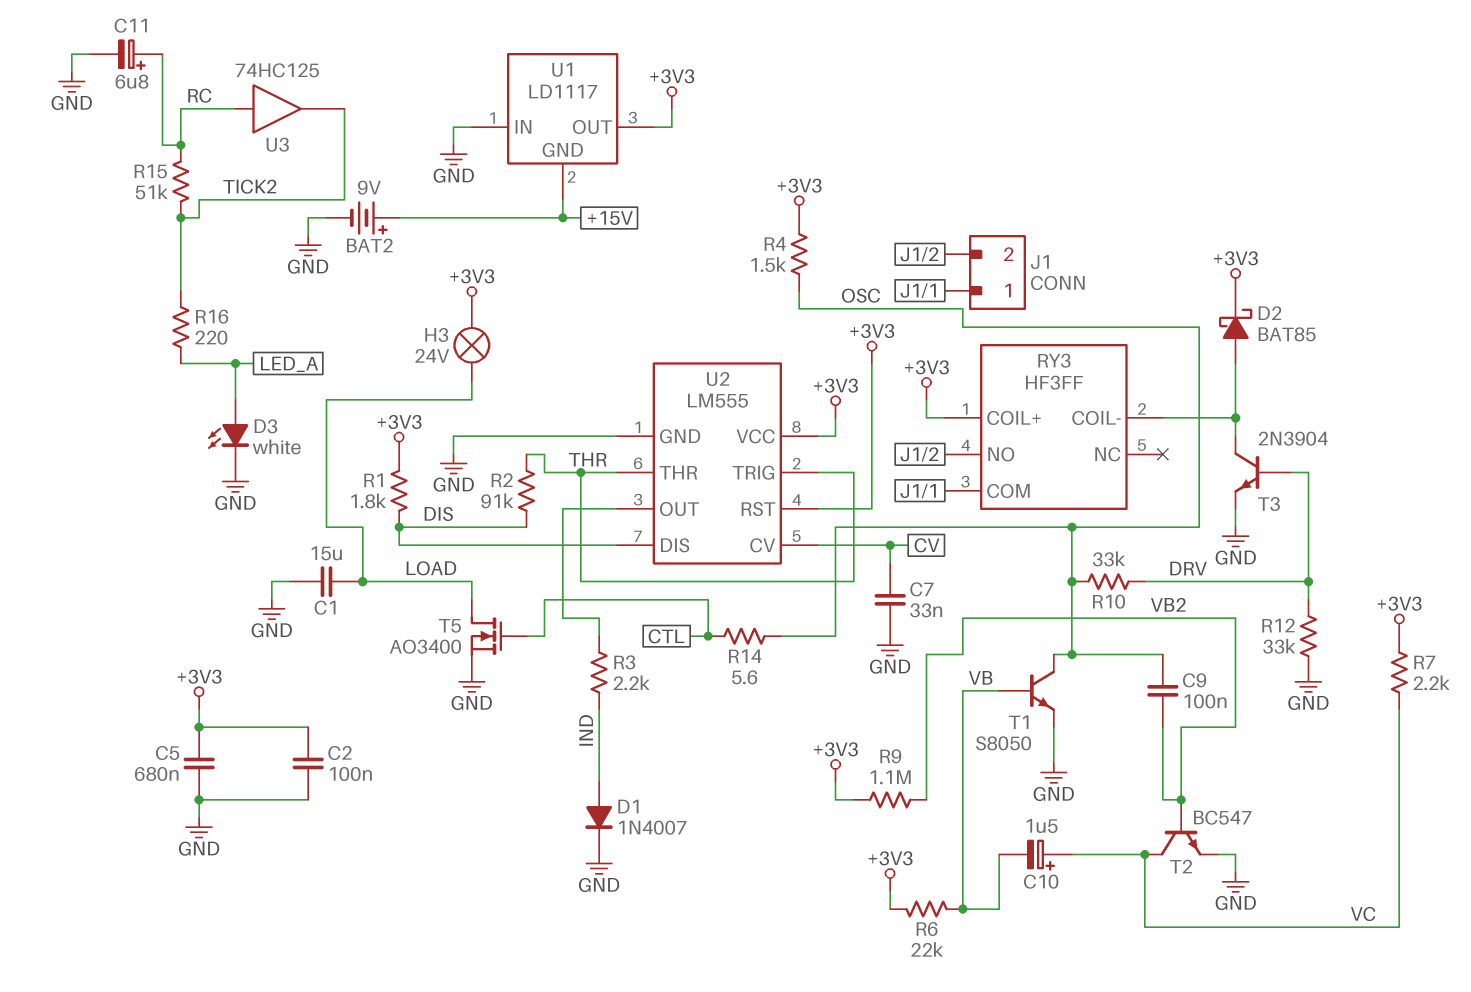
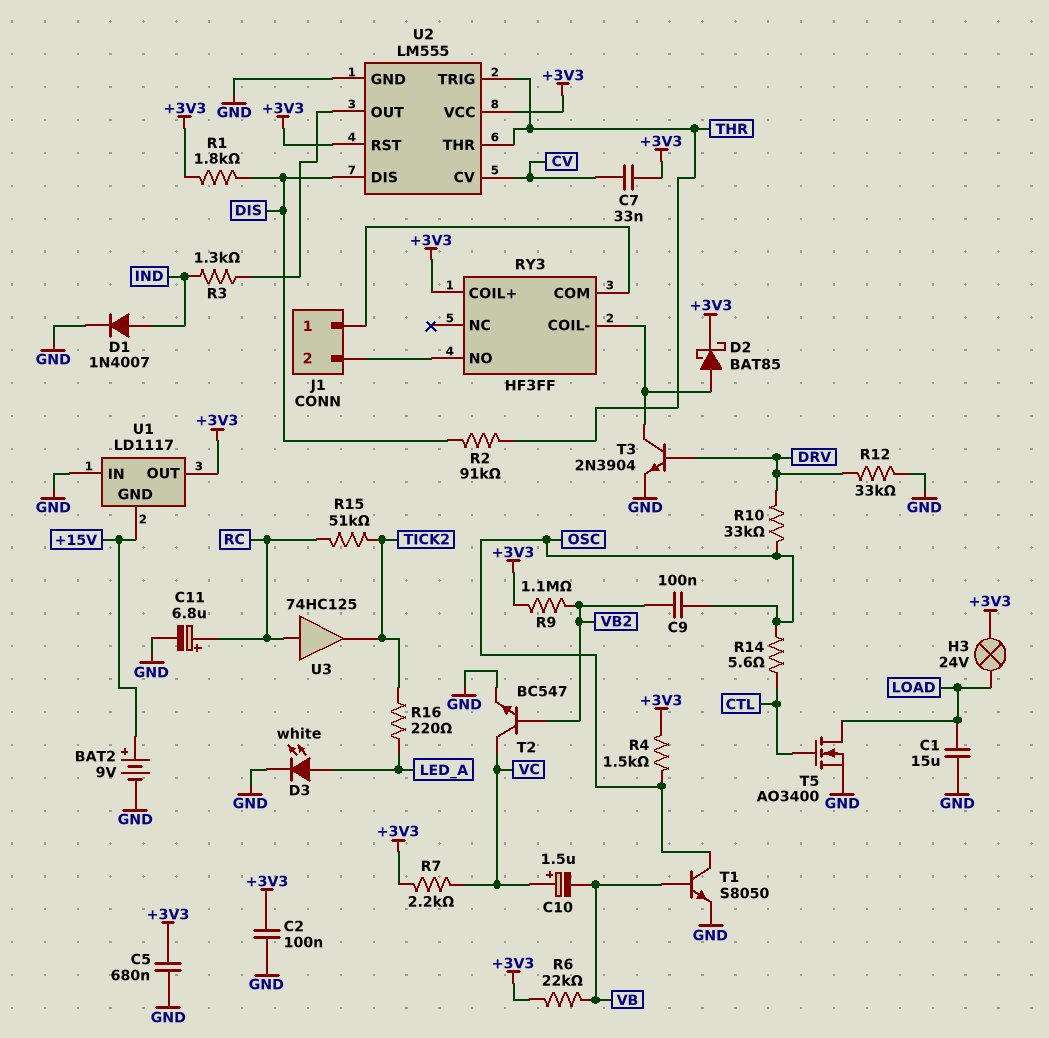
C7: 33nF (CV, GND) -> 33nF (+3V3, CV)
R3: 2.2k (IND, U2/OUT) -> 1.3k (IND, U2/OUT)

